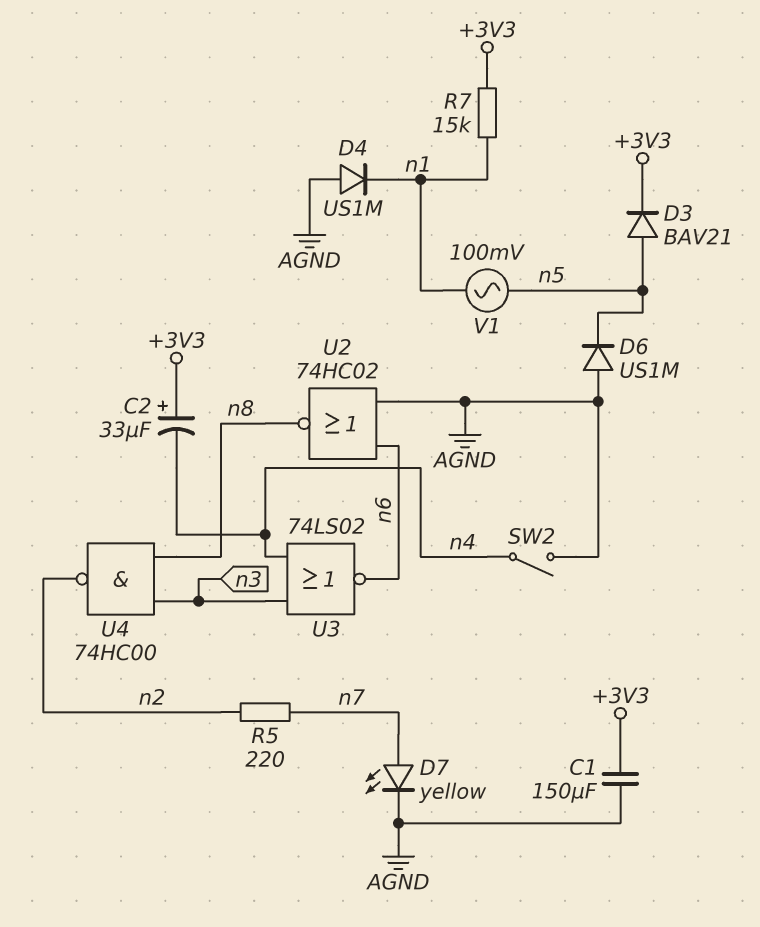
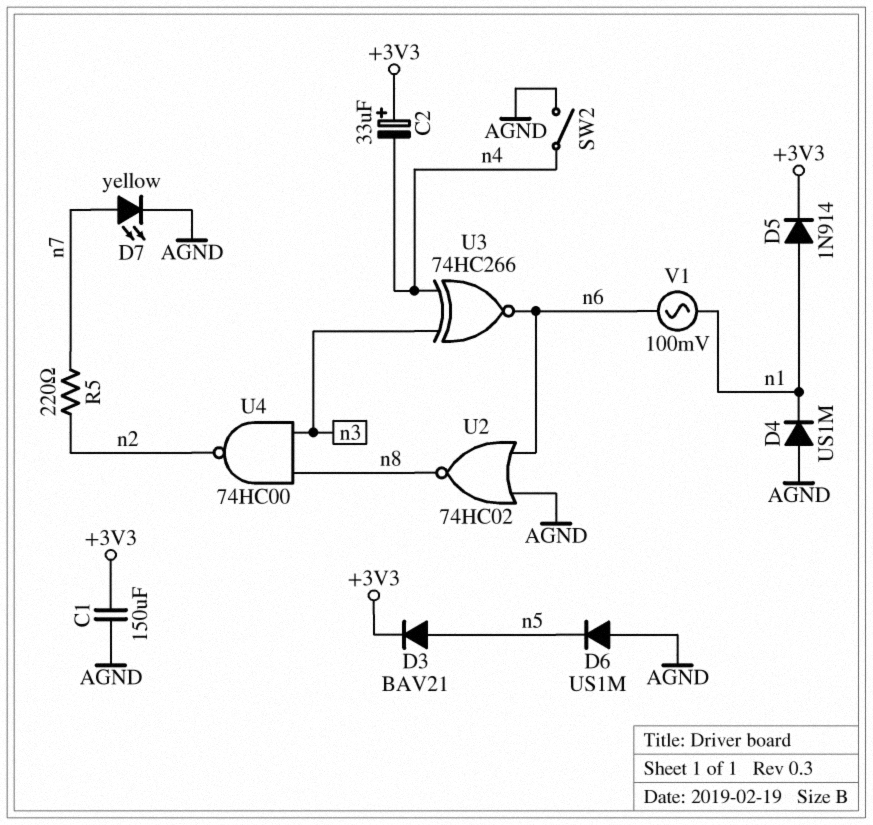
D5: none -> diode 1N914 (A n1, K +3V3)
R7: 15k (+3V3, n1) -> none
U3: NOR 74LS02 (in n3, in n4, out n6) -> XNOR 74HC266 (in n3, in n4, out n6)
V1: AC 100mV (n1, n5) -> AC 100mV (n1, n6)

